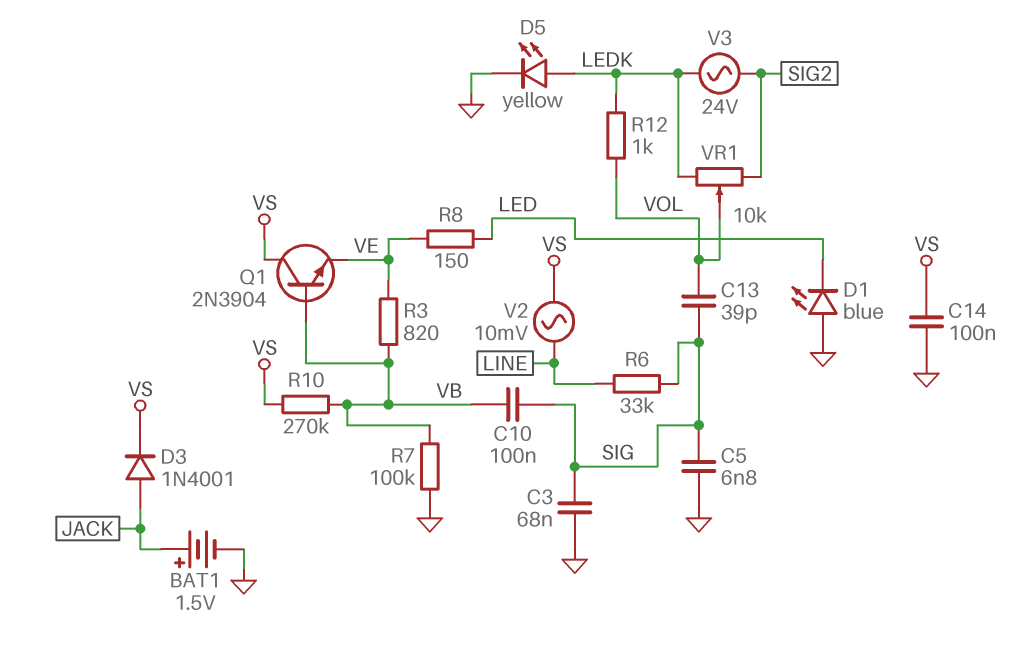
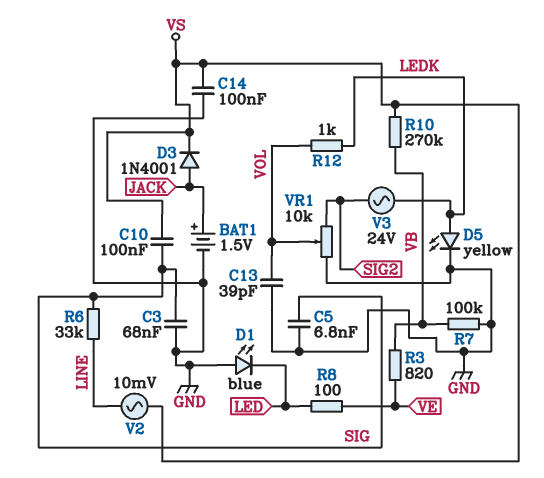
C10: 100nF (SIG, VB) -> 100nF (SIG, VS)
C13: 39pF (SIG, VOL) -> 39pF (GND, VOL)
Q1: NPN 2N3904 (B VB, C VS, E VE) -> none
R8: 150 (LED, VE) -> 100 (LED, VE)
VR1: 10k (LEDK, SIG2, wiper VOL) -> 10k (GND, SIG2, wiper VOL)

